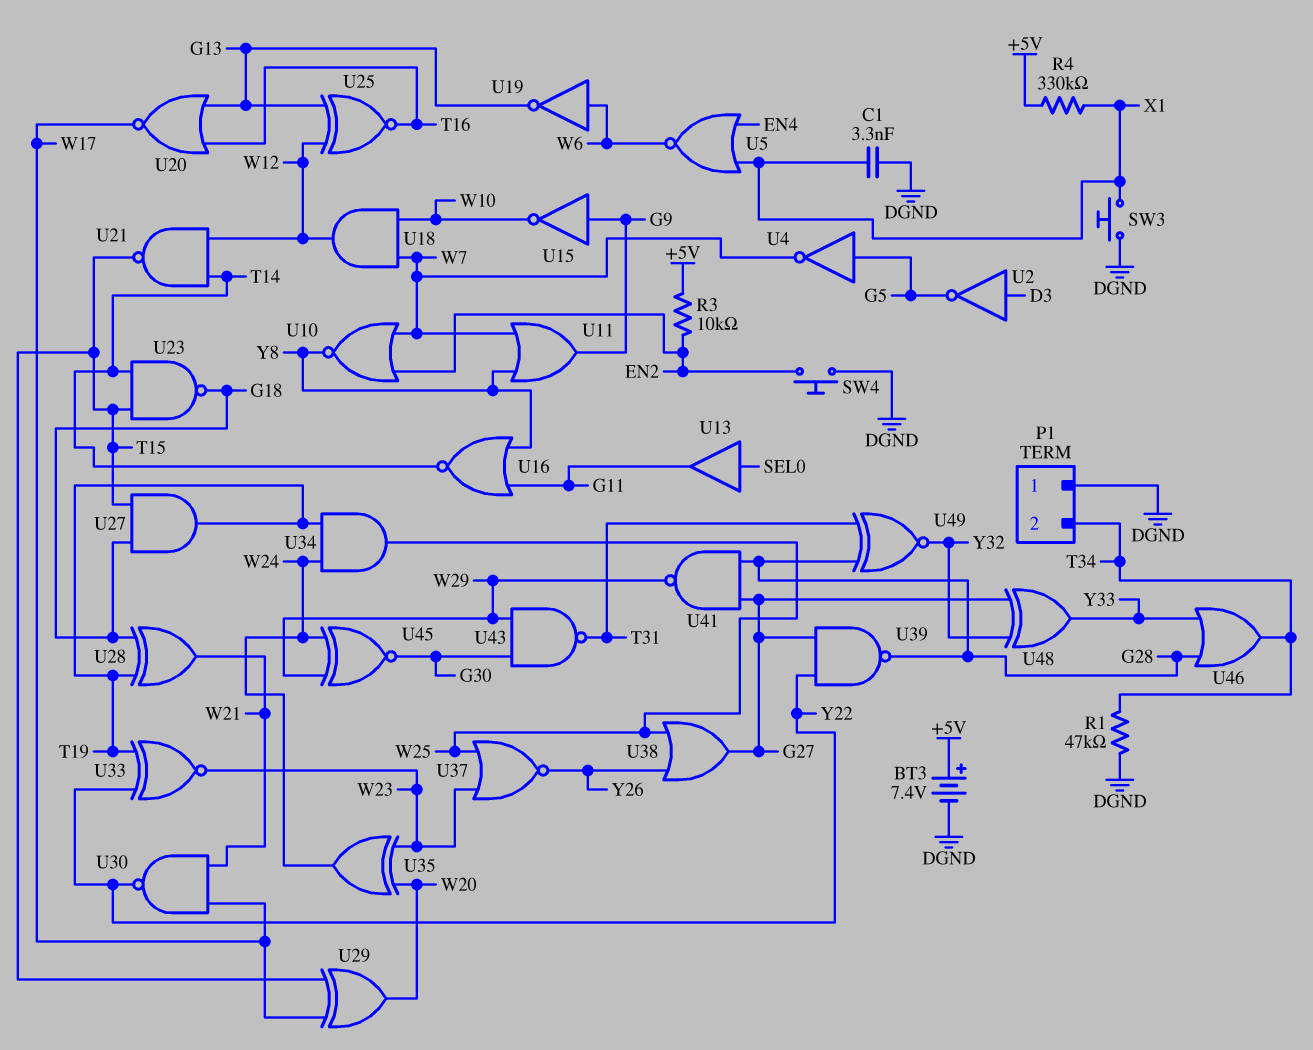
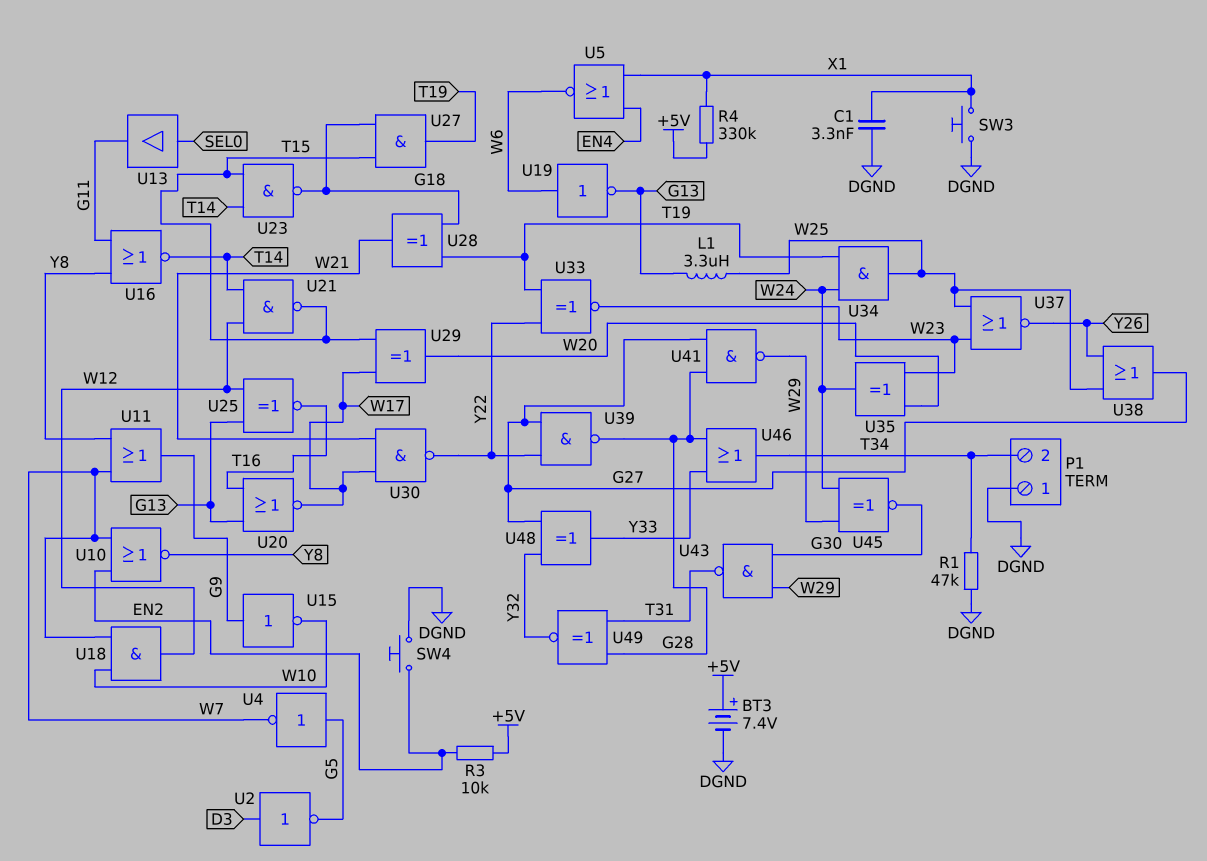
L1: none -> 3.3uH (G13, W25)

